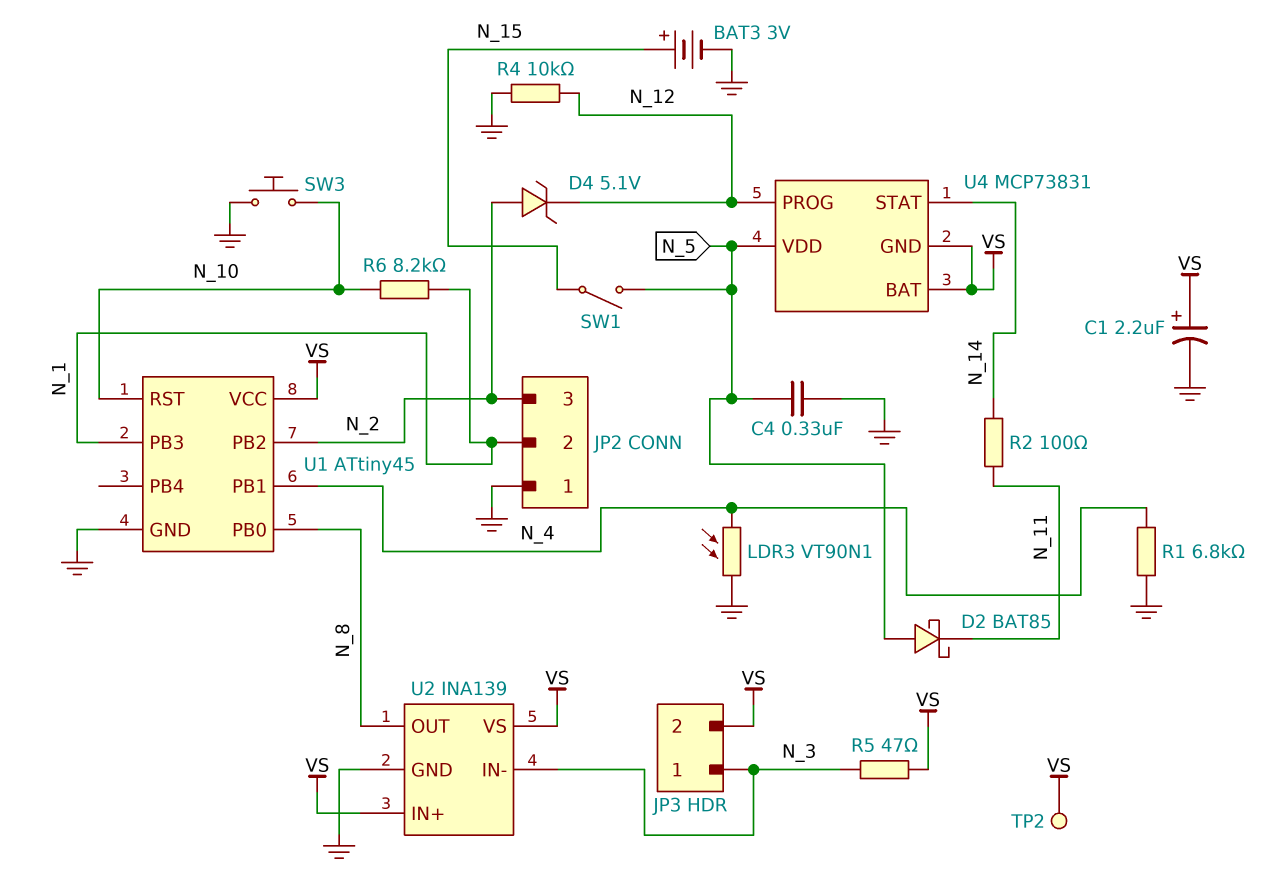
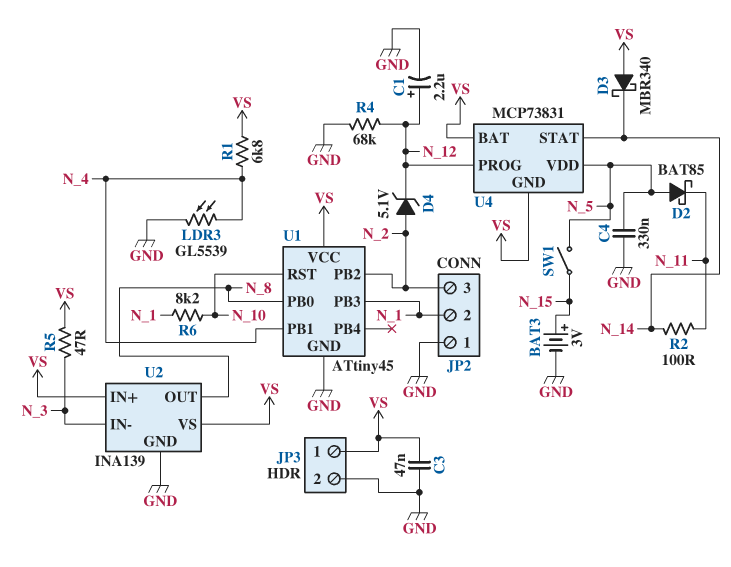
C1: 2.2uF (plus VS, minus GND) -> 2.2uF (plus N_12, minus GND)
C3: none -> 47nF (GND, VS)
D3: none -> schottky MBR340 (A VS, K N_14)
JP3 pin 1: N_3 -> VS
JP3 pin 2: VS -> GND
LDR3: VT90N1 (GND, N_4) -> GL5539 (GND, N_4)
R1: 6.8k (GND, N_4) -> 6.8k (N_4, VS)
R4: 10k (GND, N_12) -> 68k (GND, N_12)
SW3: button (GND, N_10) -> none
TP2: test point (VS) -> none

